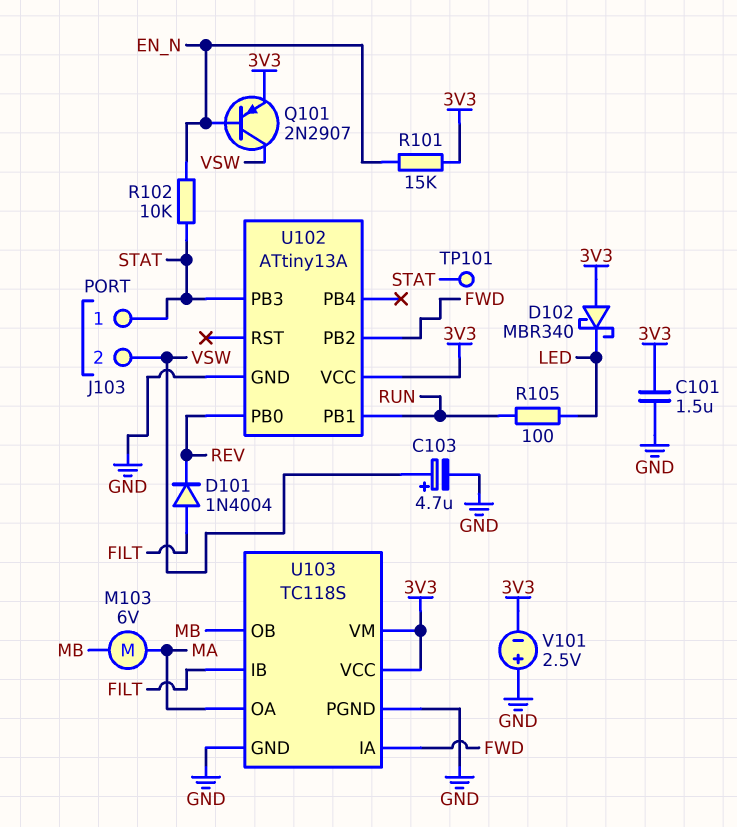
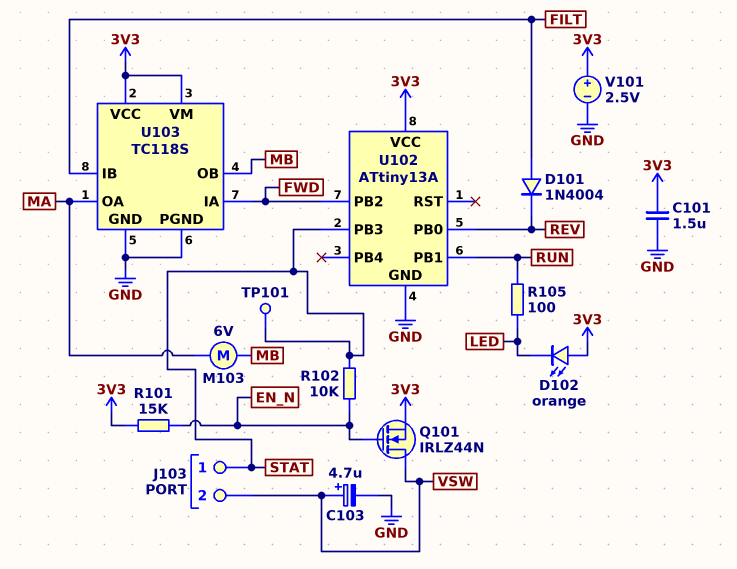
D102: schottky MBR340 (A 3V3, K LED) -> LED orange (A 3V3, K LED)
Q101: PNP 2N2907 (B EN_N, C VSW, E 3V3) -> NMOS IRLZ44N (G EN_N, D VSW, S 3V3)
V101: 2.5V (plus GND, minus 3V3) -> 2.5V (plus 3V3, minus GND)

